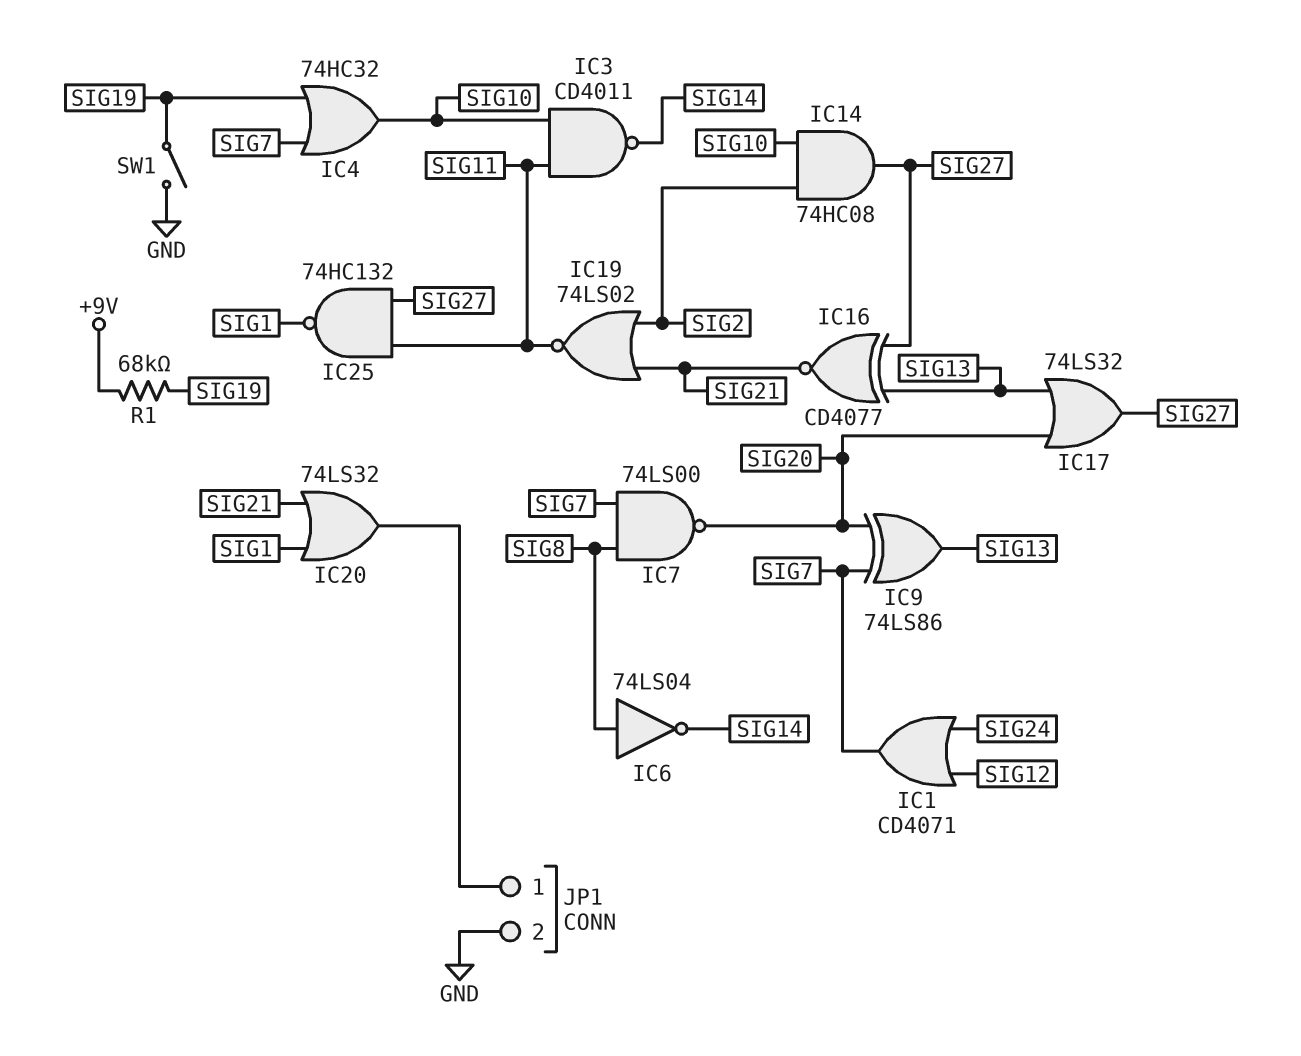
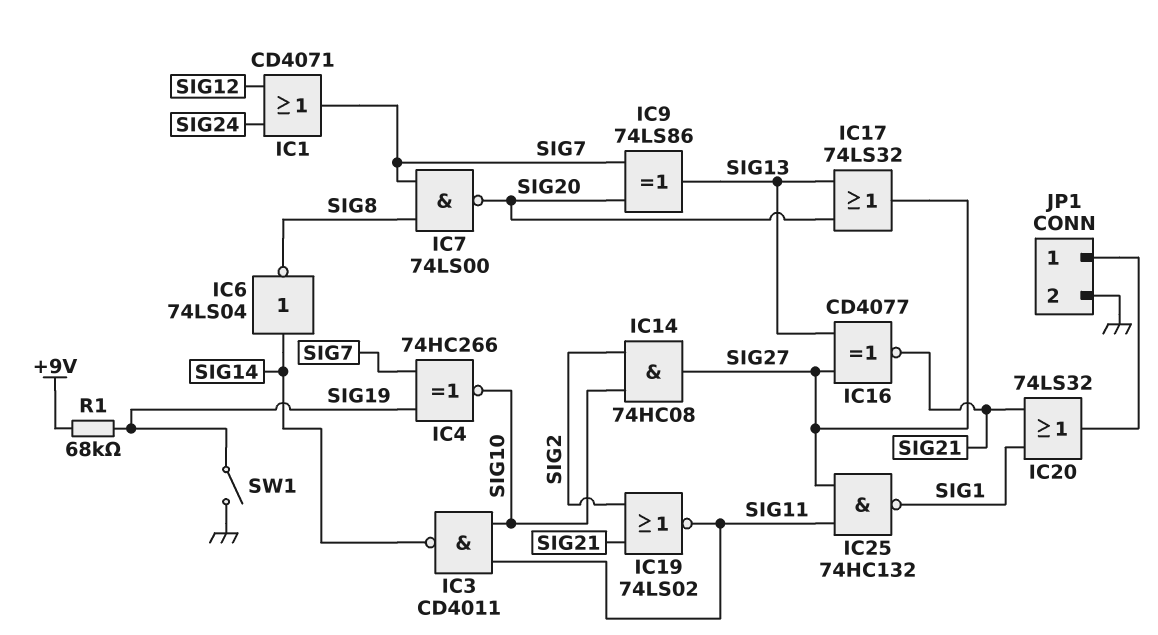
IC4: OR 74HC32 (in SIG7, in SIG19, out SIG10) -> XNOR 74HC266 (in SIG7, in SIG19, out SIG10)
IC6: NOT 74LS04 (in SIG8, out SIG14) -> NOT 74LS04 (in SIG14, out SIG8)

